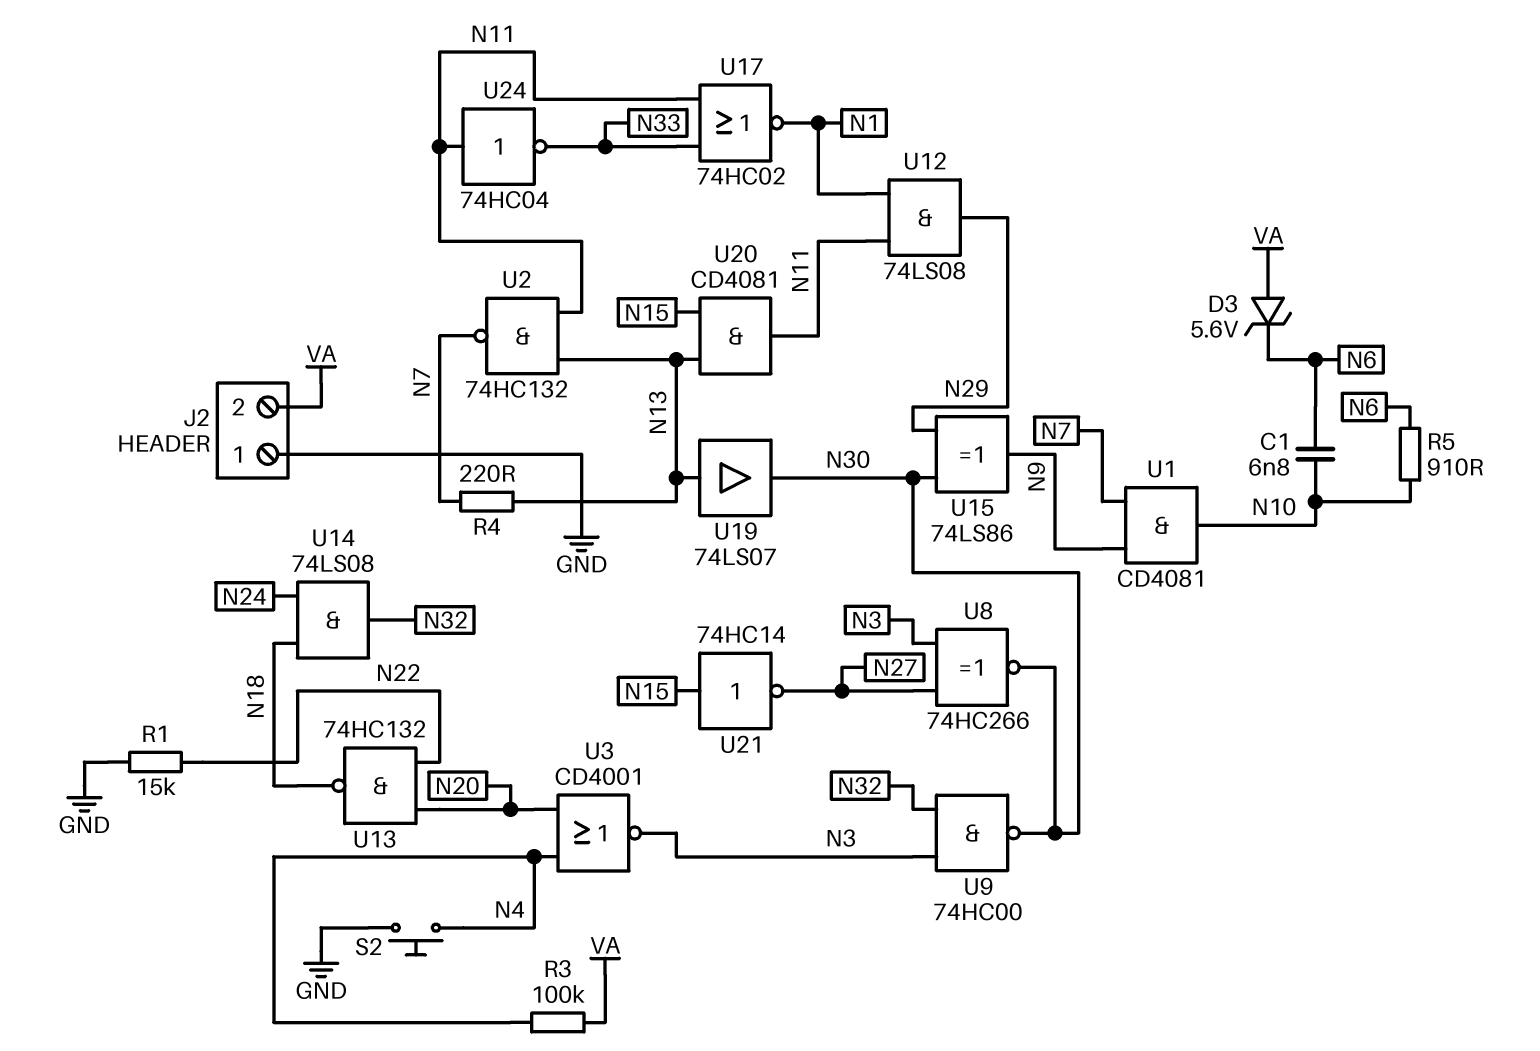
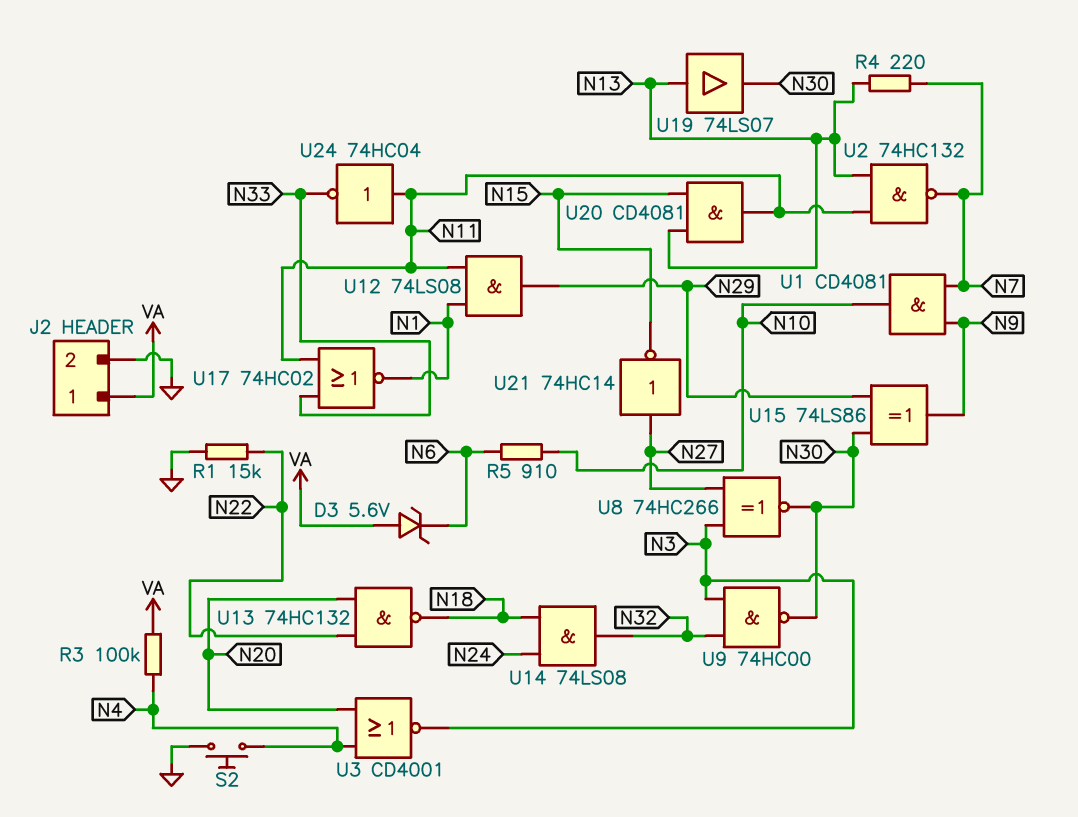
C1: 6.8nF (N6, N10) -> none
J2 pin 1: GND -> VA
J2 pin 2: VA -> GND
U21: NOT 74HC14 (in N15, out N27) -> NOT 74HC14 (in N27, out N15)

